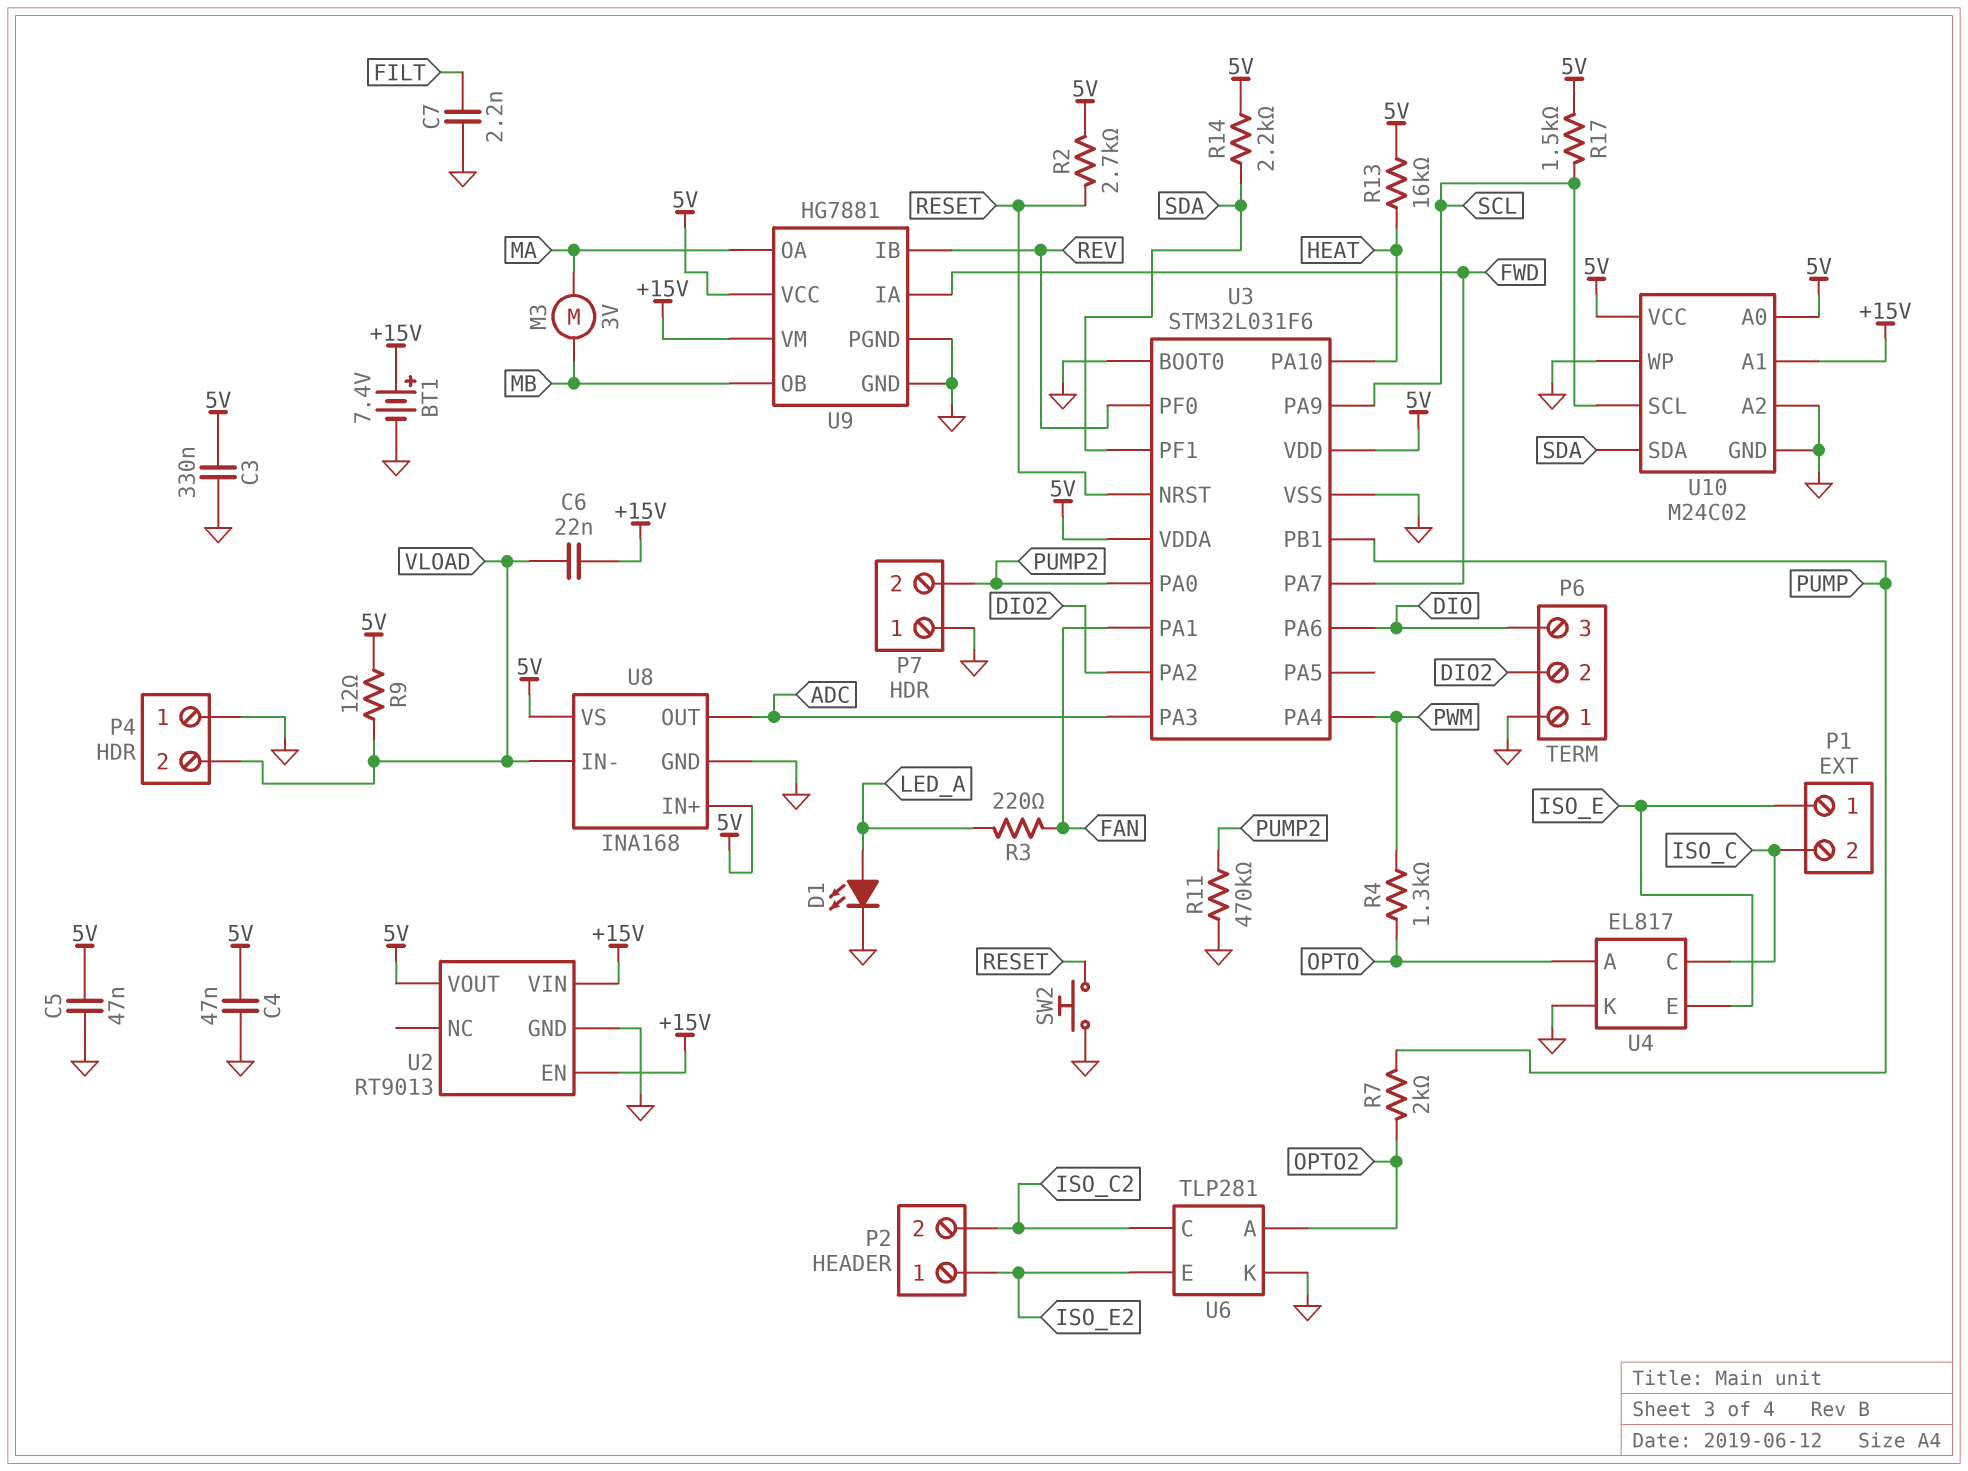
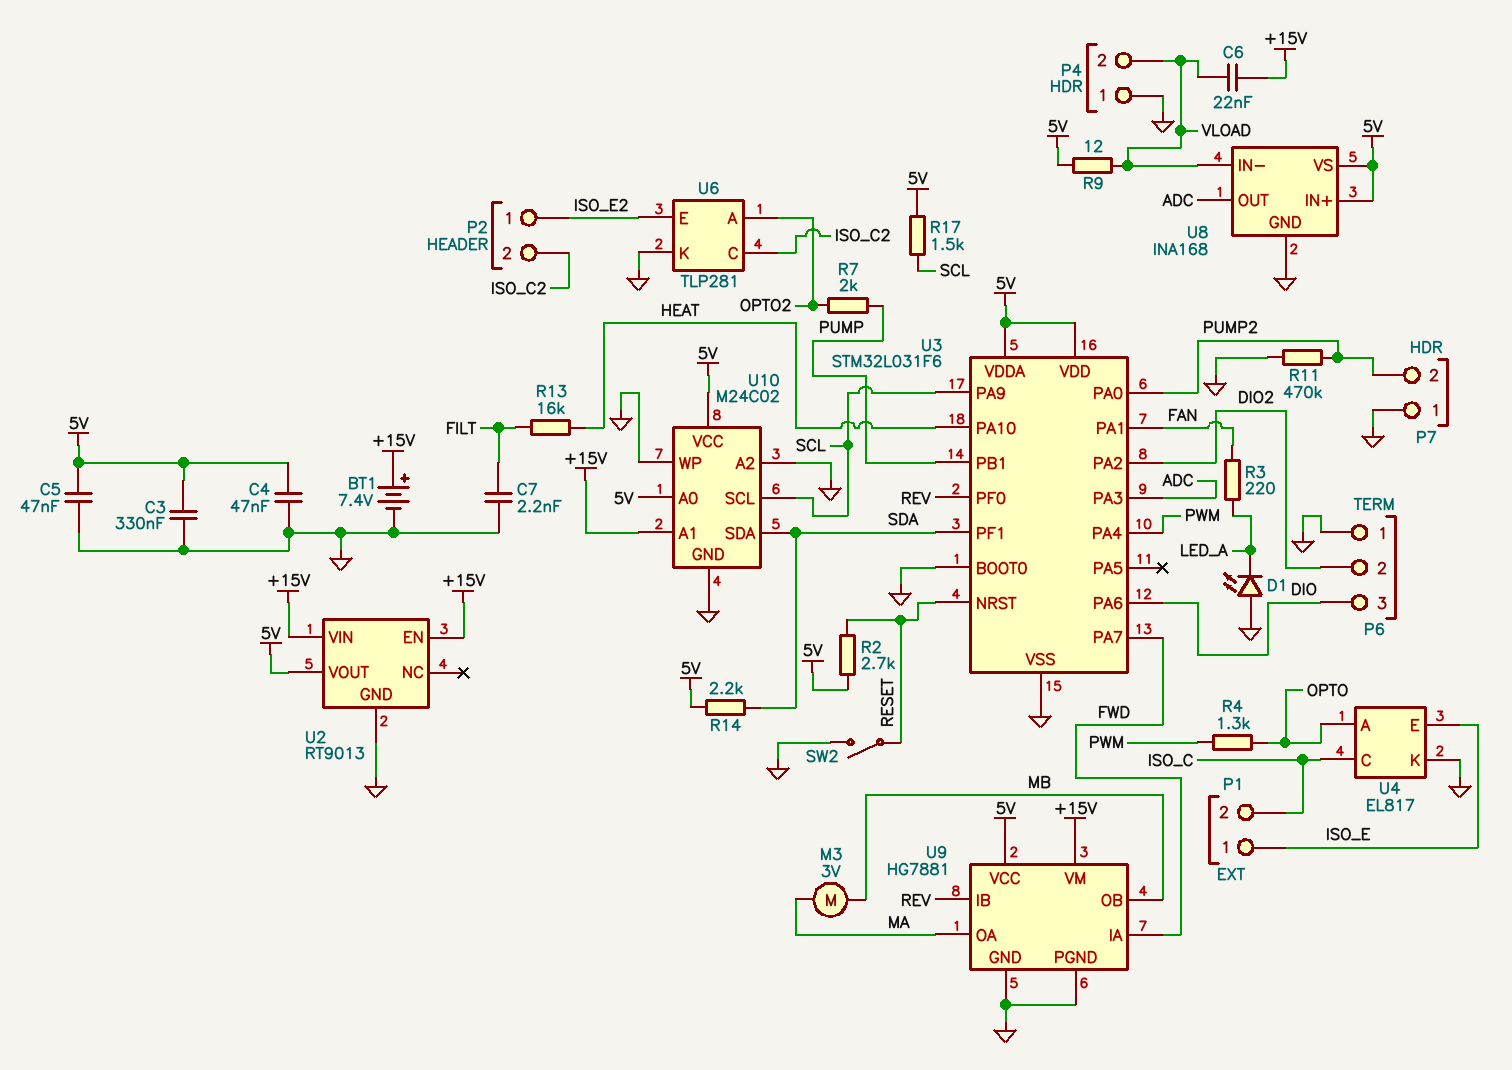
D1: LED (A LED_A, K GND) -> LED (A GND, K LED_A)
R13: 16k (5V, HEAT) -> 16k (FILT, HEAT)
SW2: button (GND, RESET) -> switch (GND, RESET)

